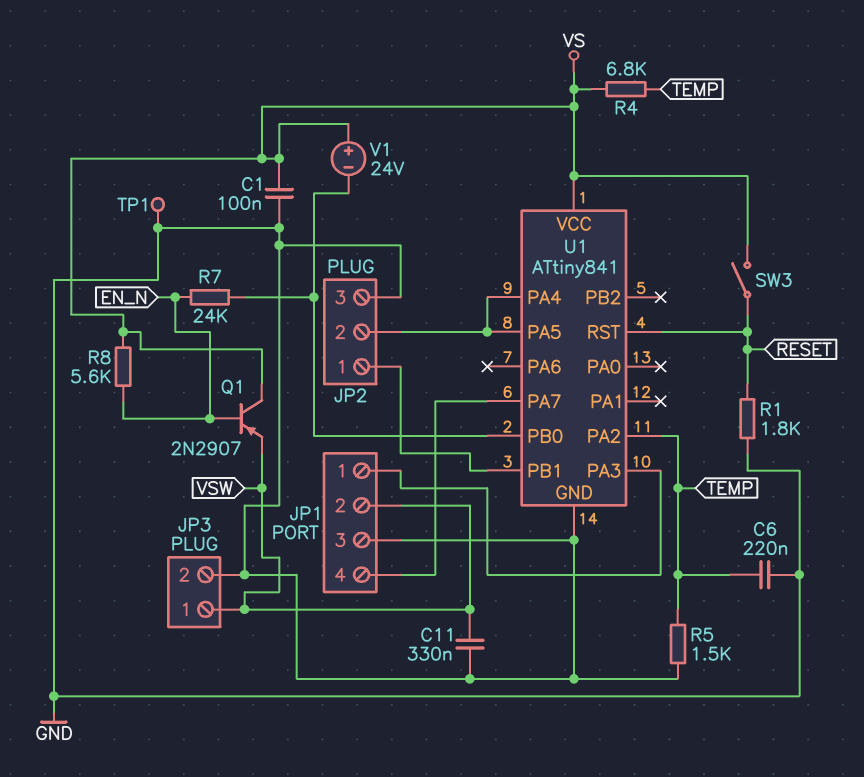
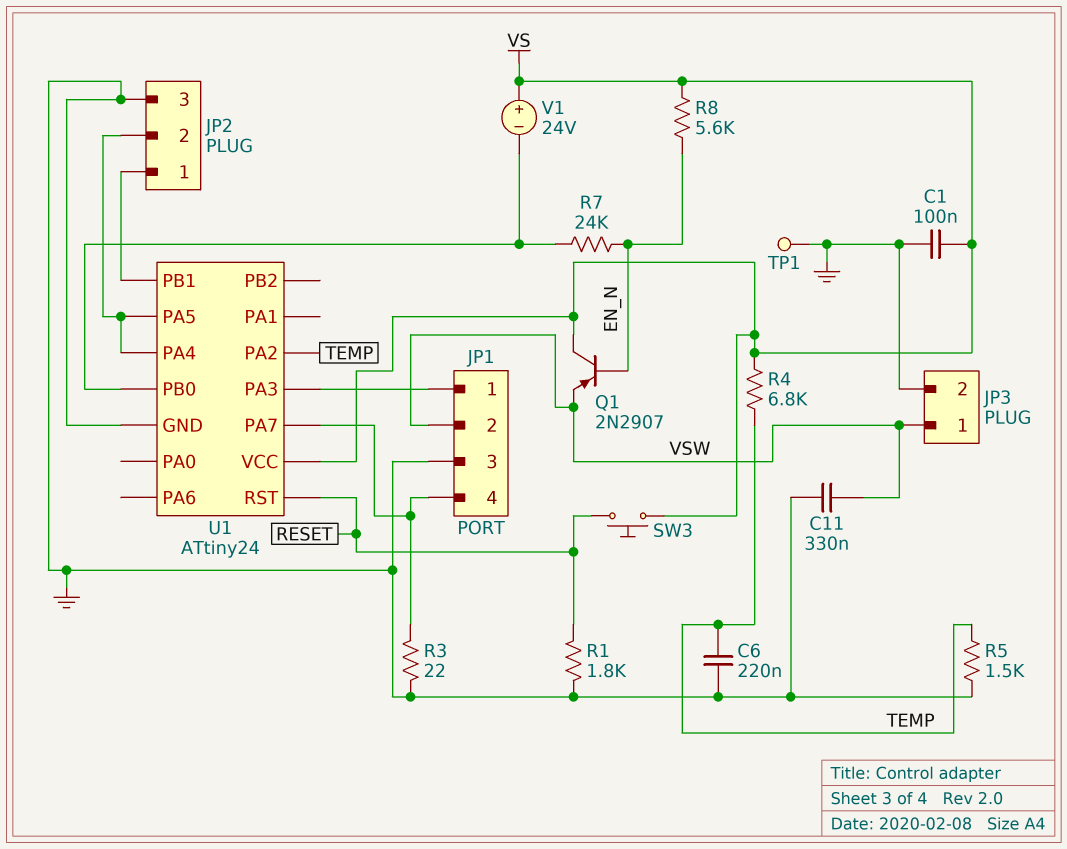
R3: none -> 22 (GND, JP1/4)
SW3: switch (RESET, VS) -> button (RESET, VS)
U1: ATtiny841 -> ATtiny24

